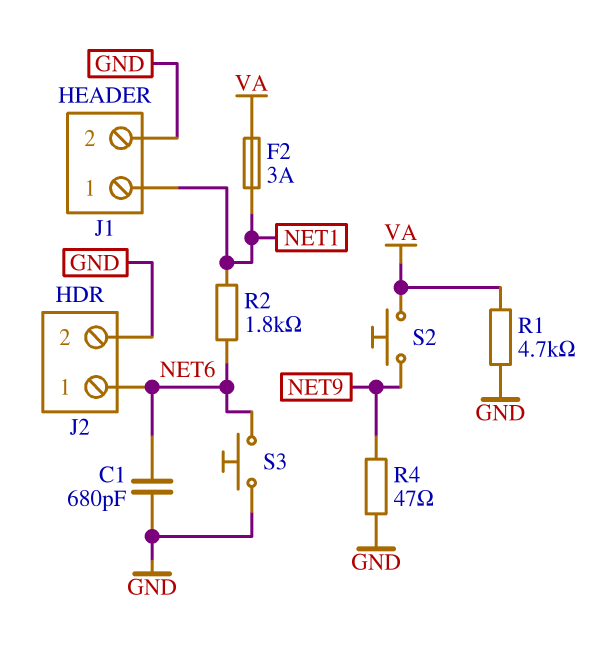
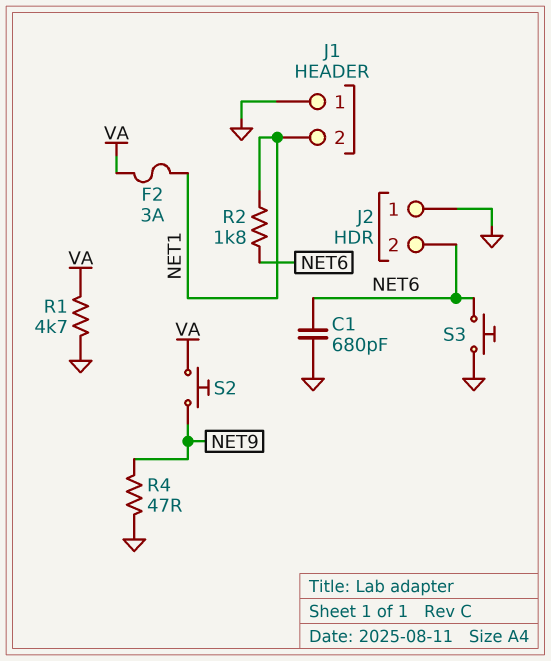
J1 pin 1: NET1 -> GND
J1 pin 2: GND -> NET1
J2 pin 1: NET6 -> GND
J2 pin 2: GND -> NET6

